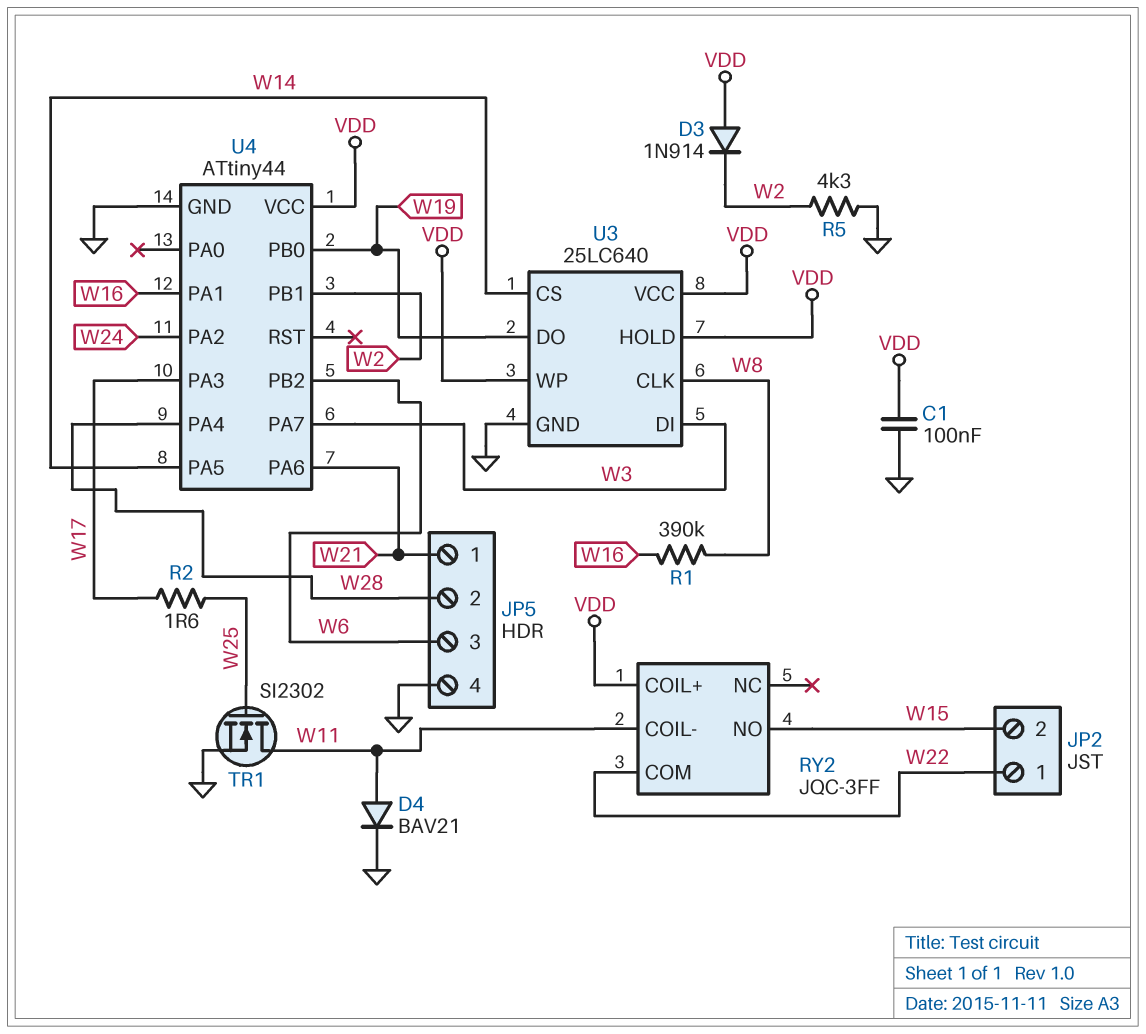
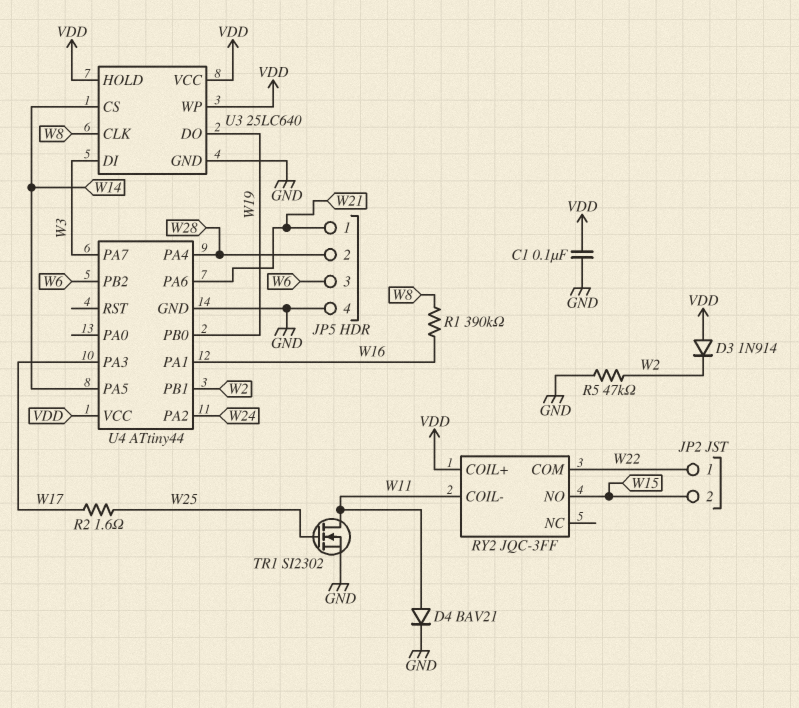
R5: 4.3k (GND, W2) -> 47k (GND, W2)

